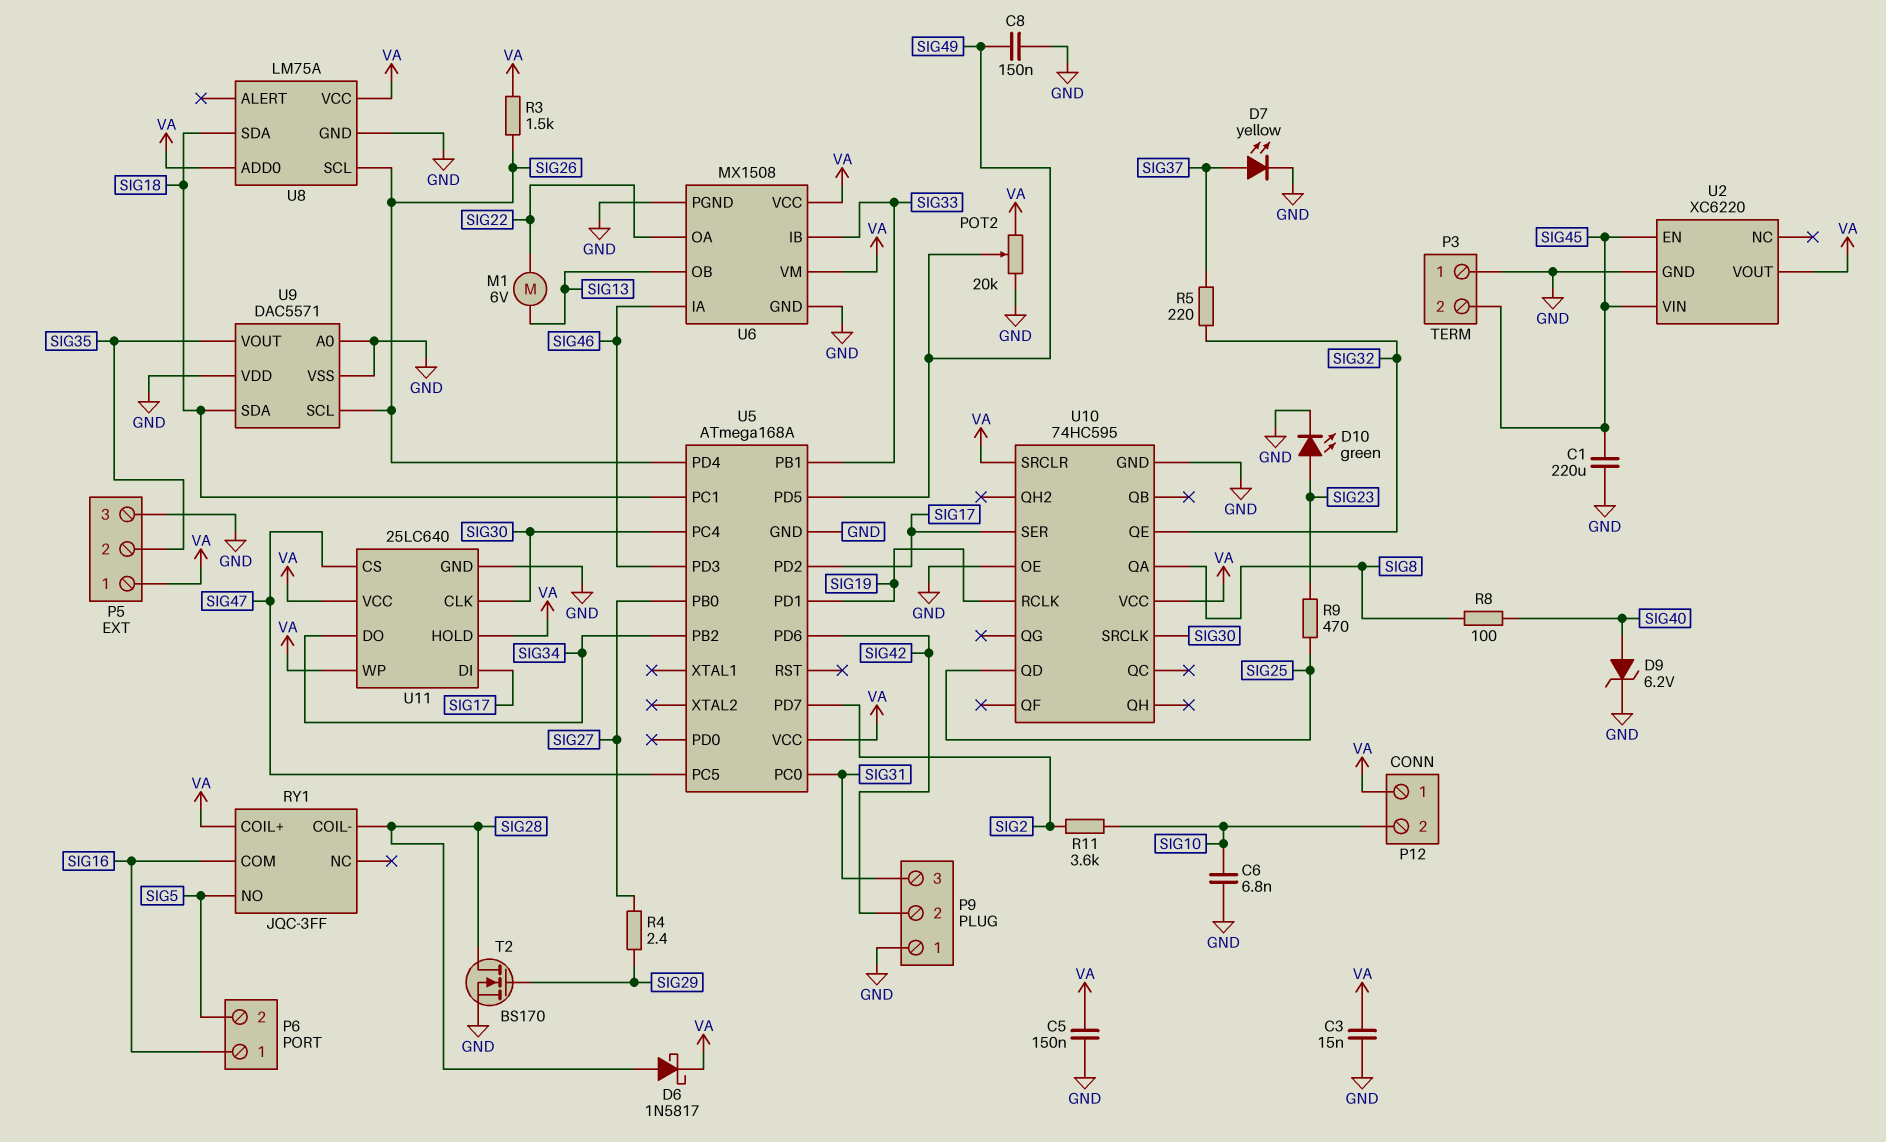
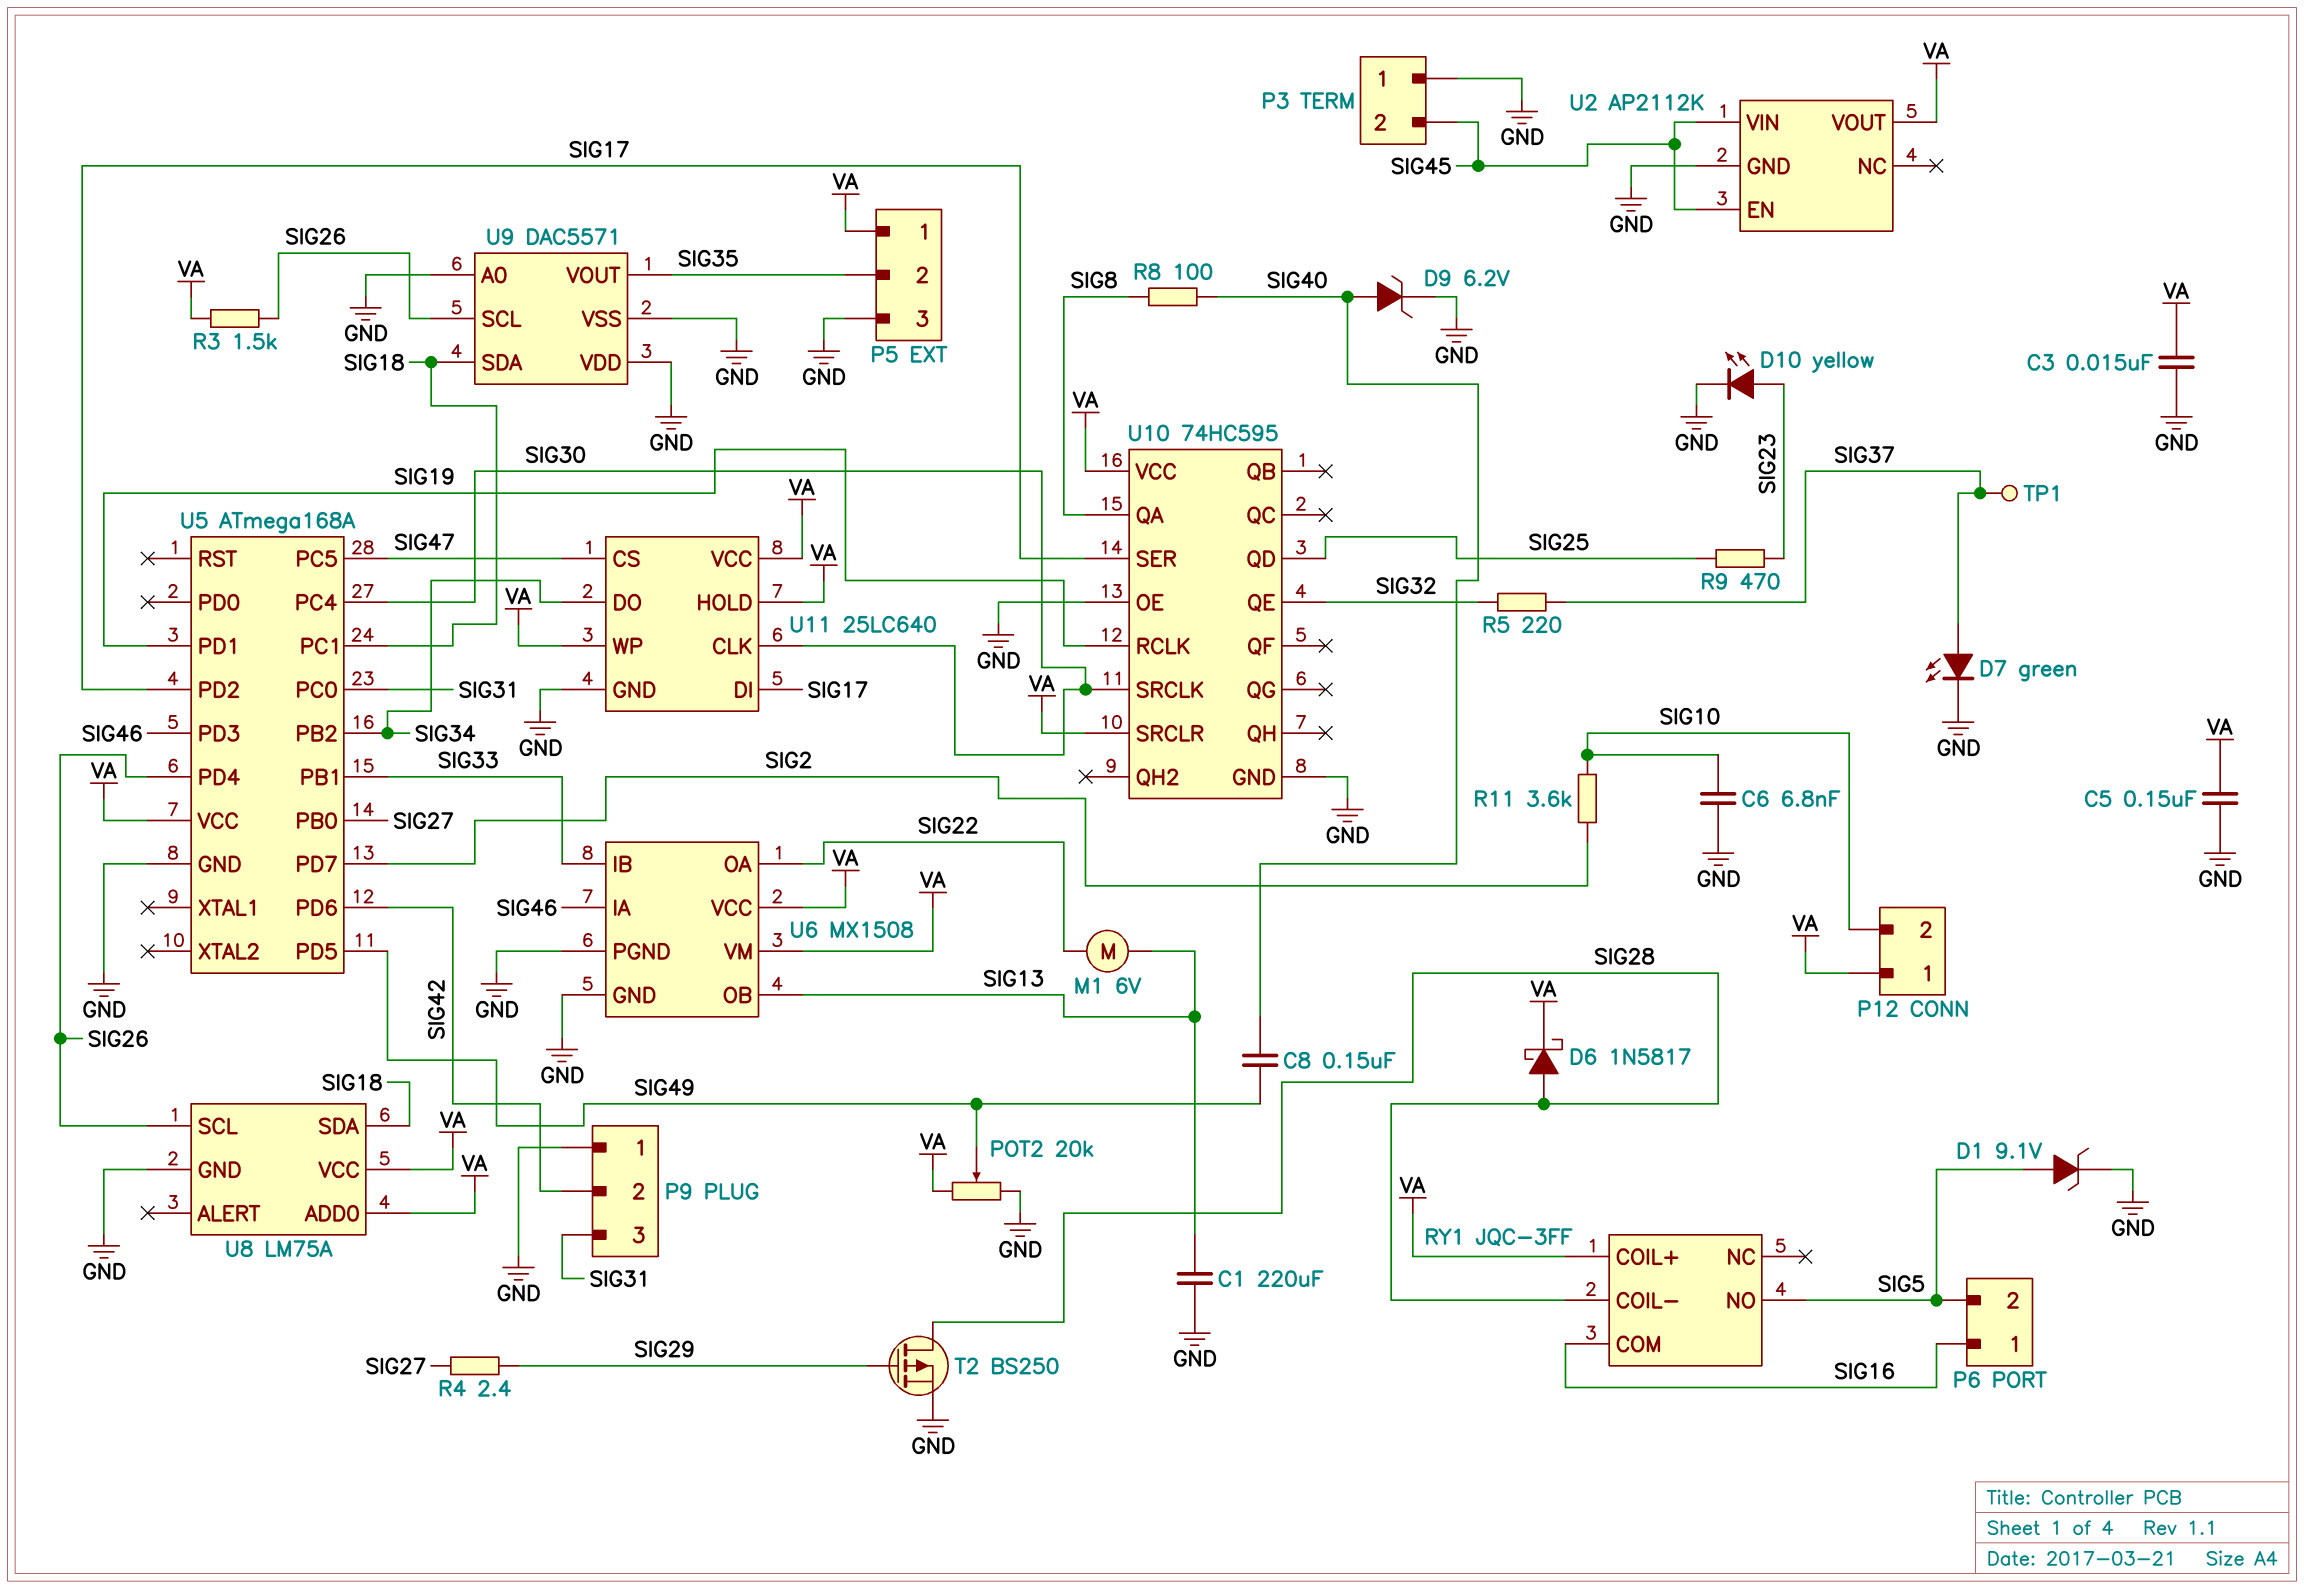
C1: 220uF (GND, SIG45) -> 220uF (GND, SIG13)
C8: 150nF (GND, SIG49) -> 150nF (SIG40, SIG49)
D1: none -> zener 9.1V (A SIG5, K GND)
D7: LED yellow (A SIG37, K GND) -> LED green (A SIG37, K GND)
D10: LED green (A SIG23, K GND) -> LED yellow (A SIG23, K GND)
T2: NMOS BS170 (G SIG29, D SIG28, S GND) -> PMOS BS250 (G SIG29, D SIG28, S GND)
TP1: none -> test point (SIG37)
U2: XC6220 -> AP2112K

